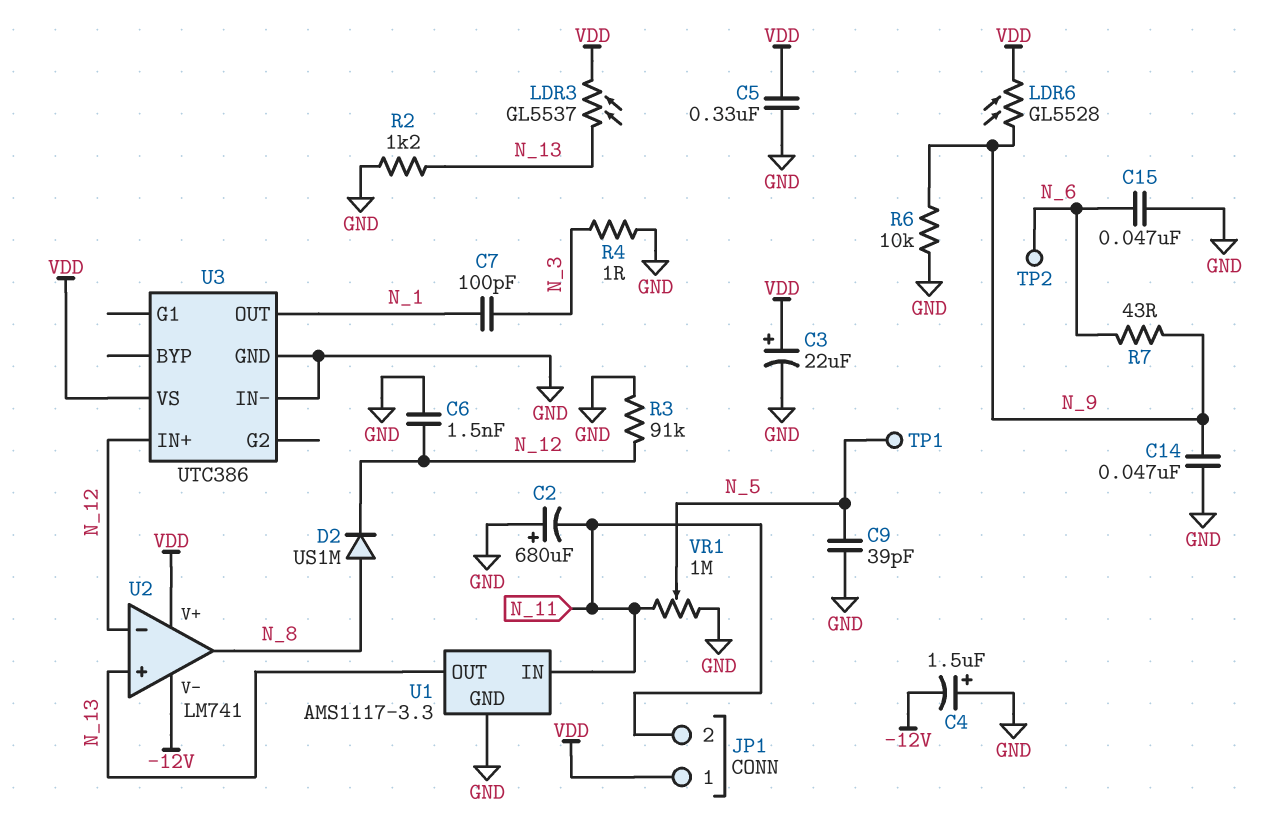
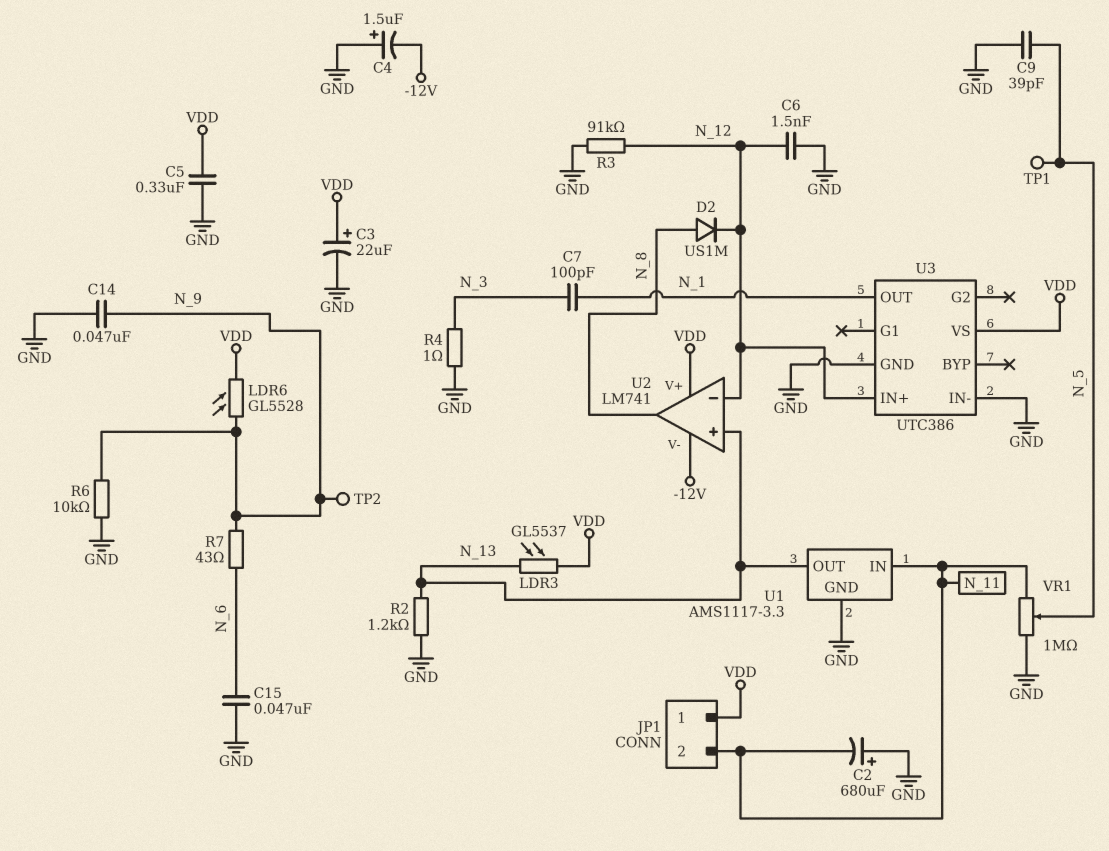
TP2: test point (N_6) -> test point (N_9)

